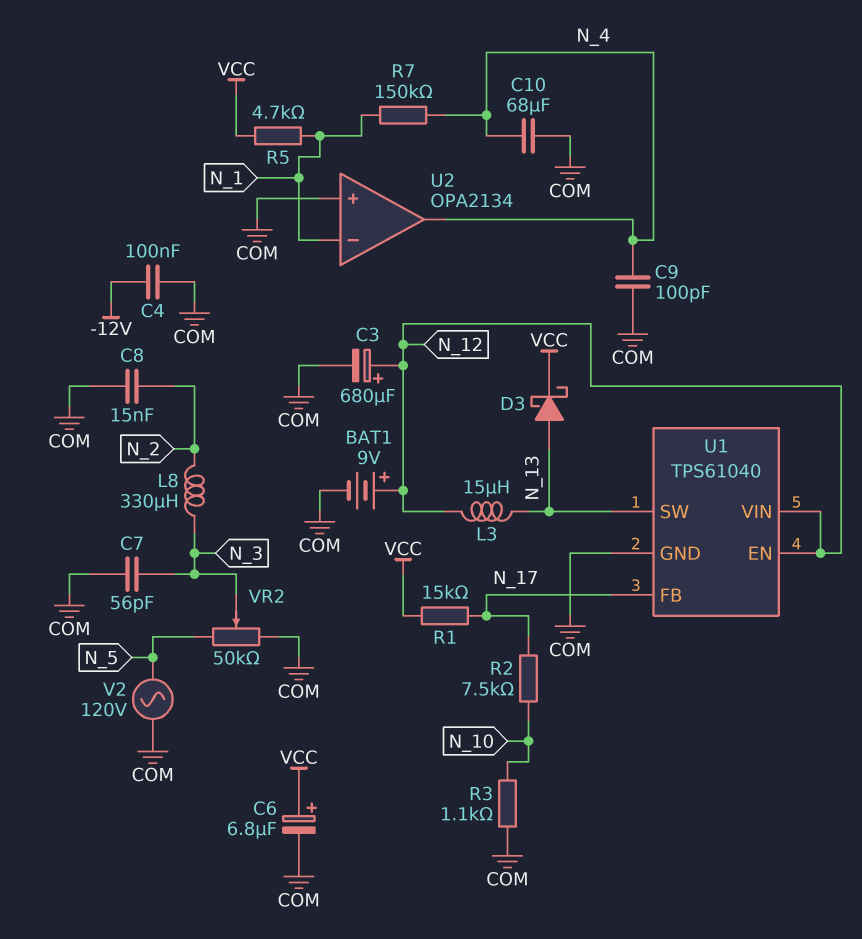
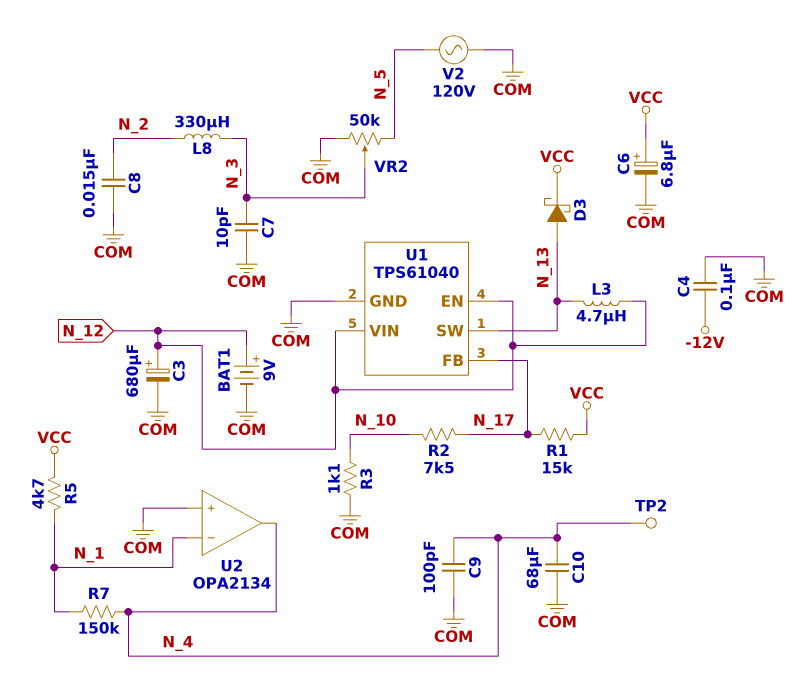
C7: 56pF (COM, N_3) -> 10pF (COM, N_3)
L3: 15uH (N_12, N_13) -> 4.7uH (N_12, N_13)
TP2: none -> test point (N_4)

